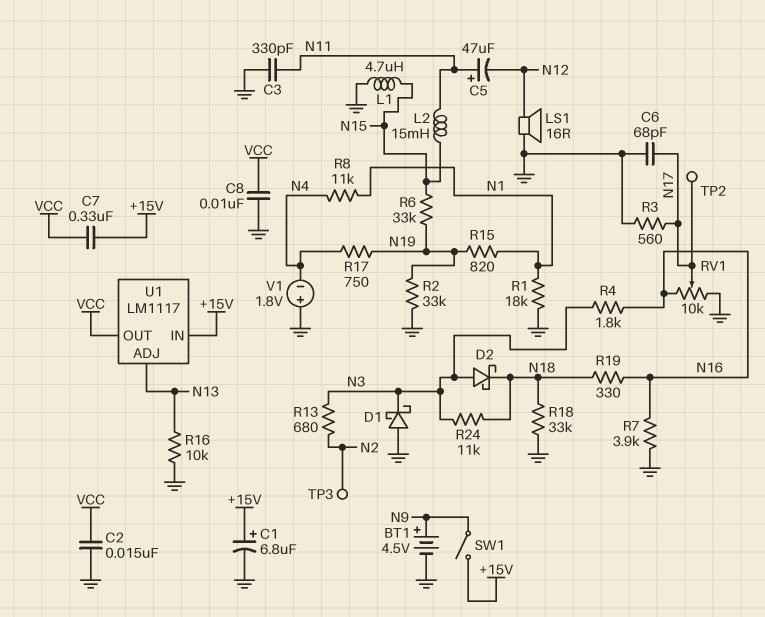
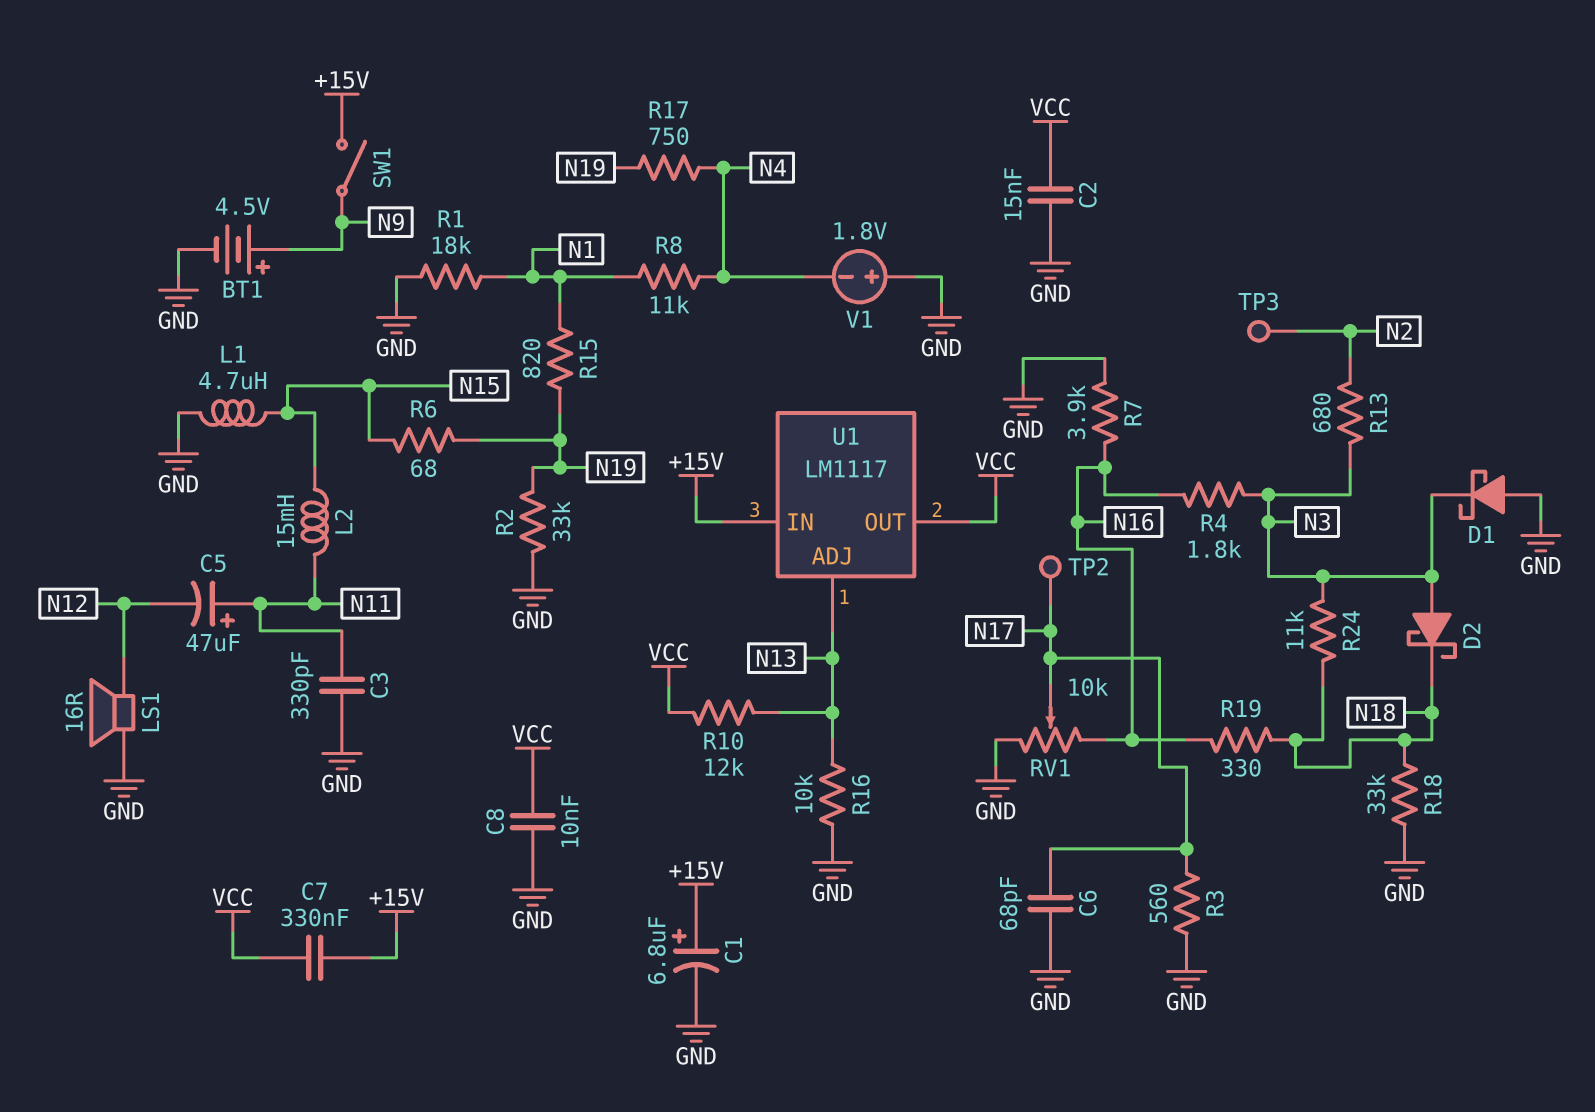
R6: 33k (N15, N19) -> 68 (N15, N19)
R10: none -> 12k (N13, VCC)

